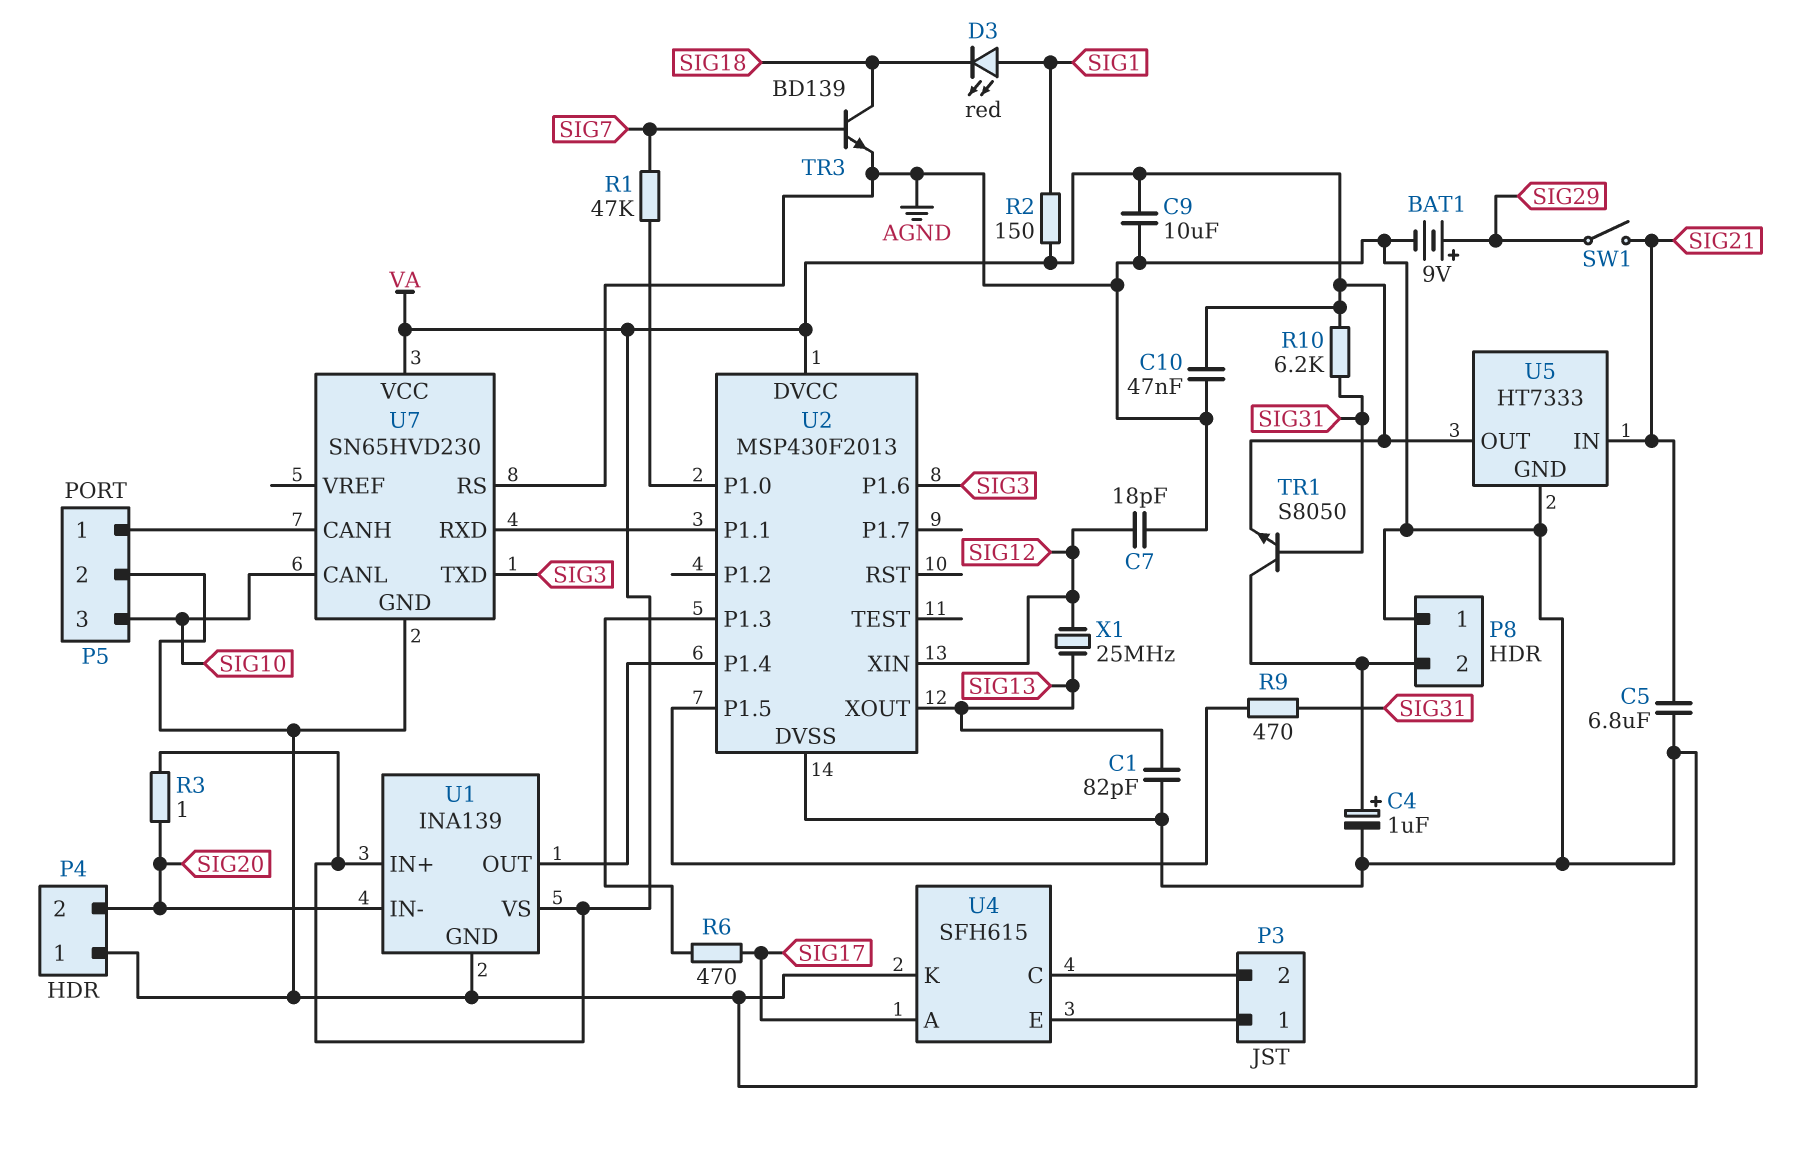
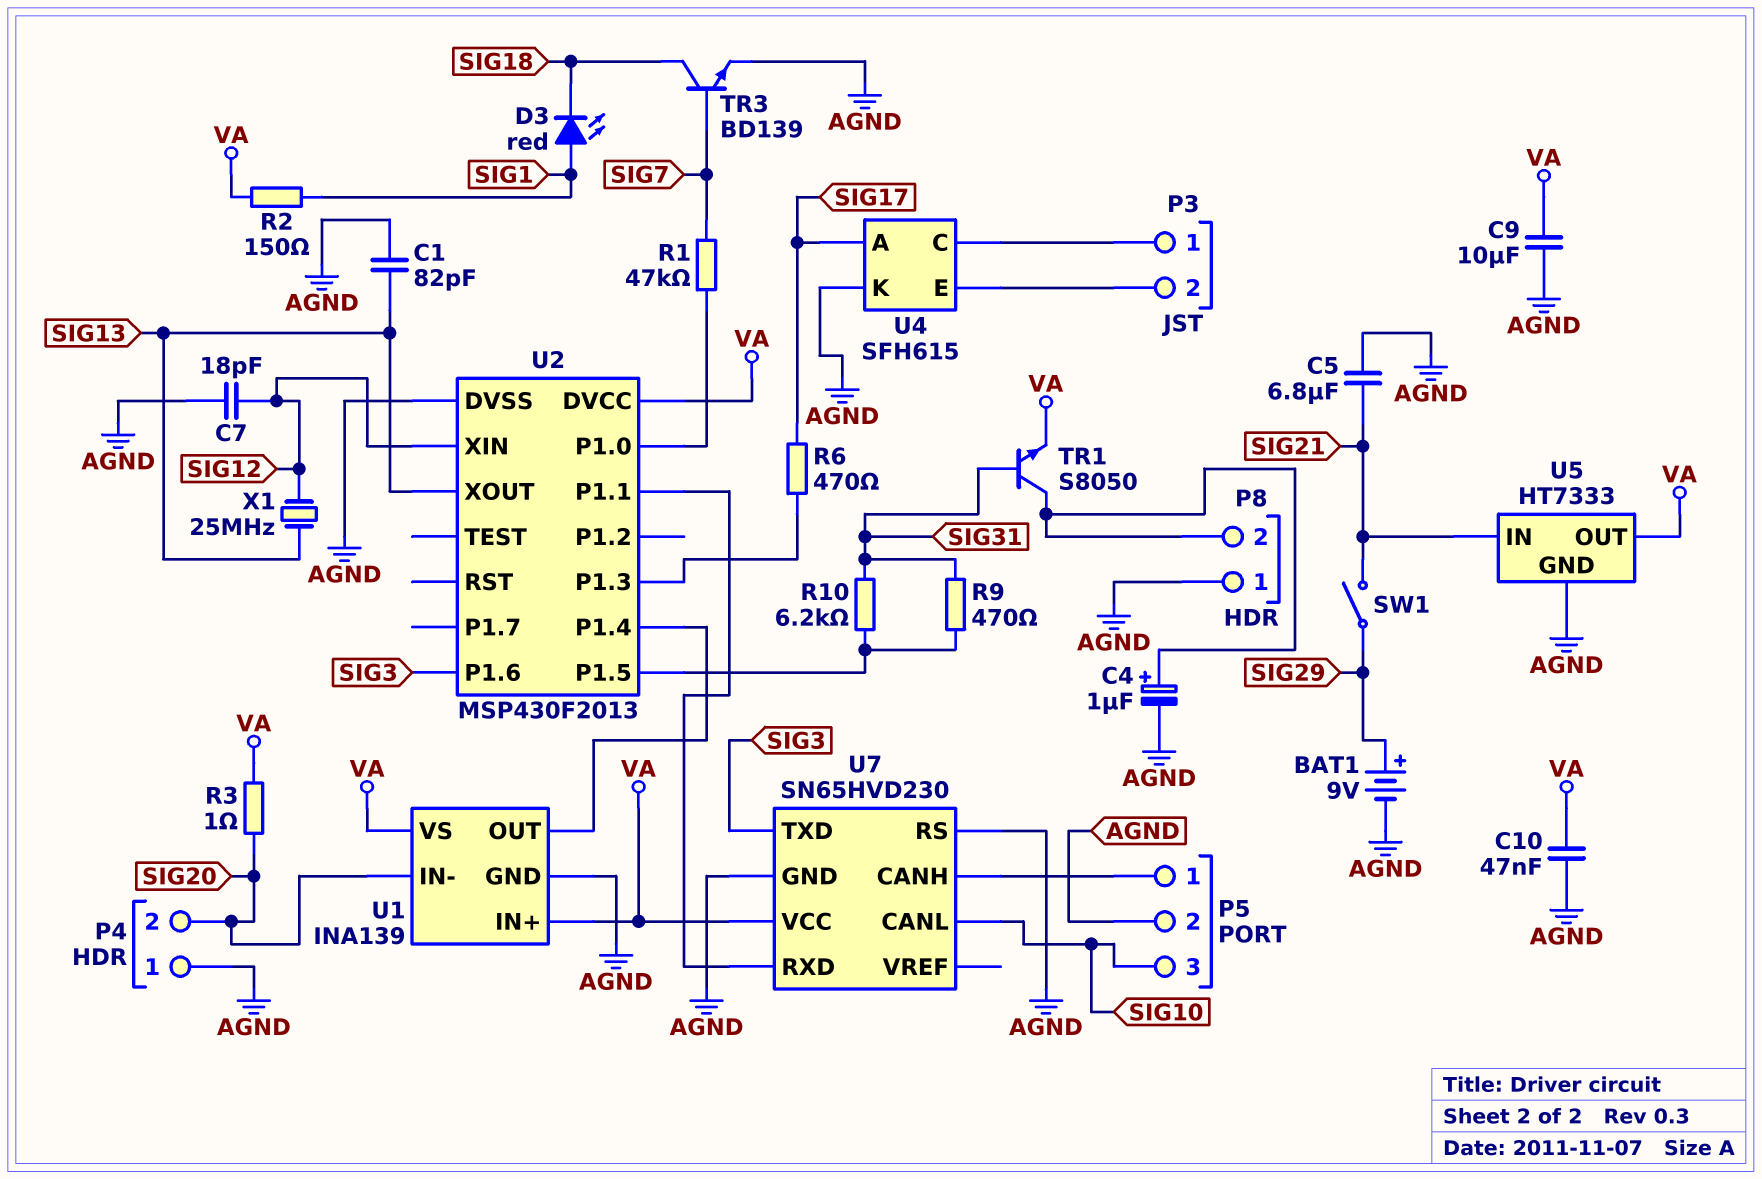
R10: 6.2k (SIG31, VA) -> 6.2k (SIG31, U2/P1.5)
U4 pin C: P3/2 -> P3/1
U4 pin E: P3/1 -> P3/2

